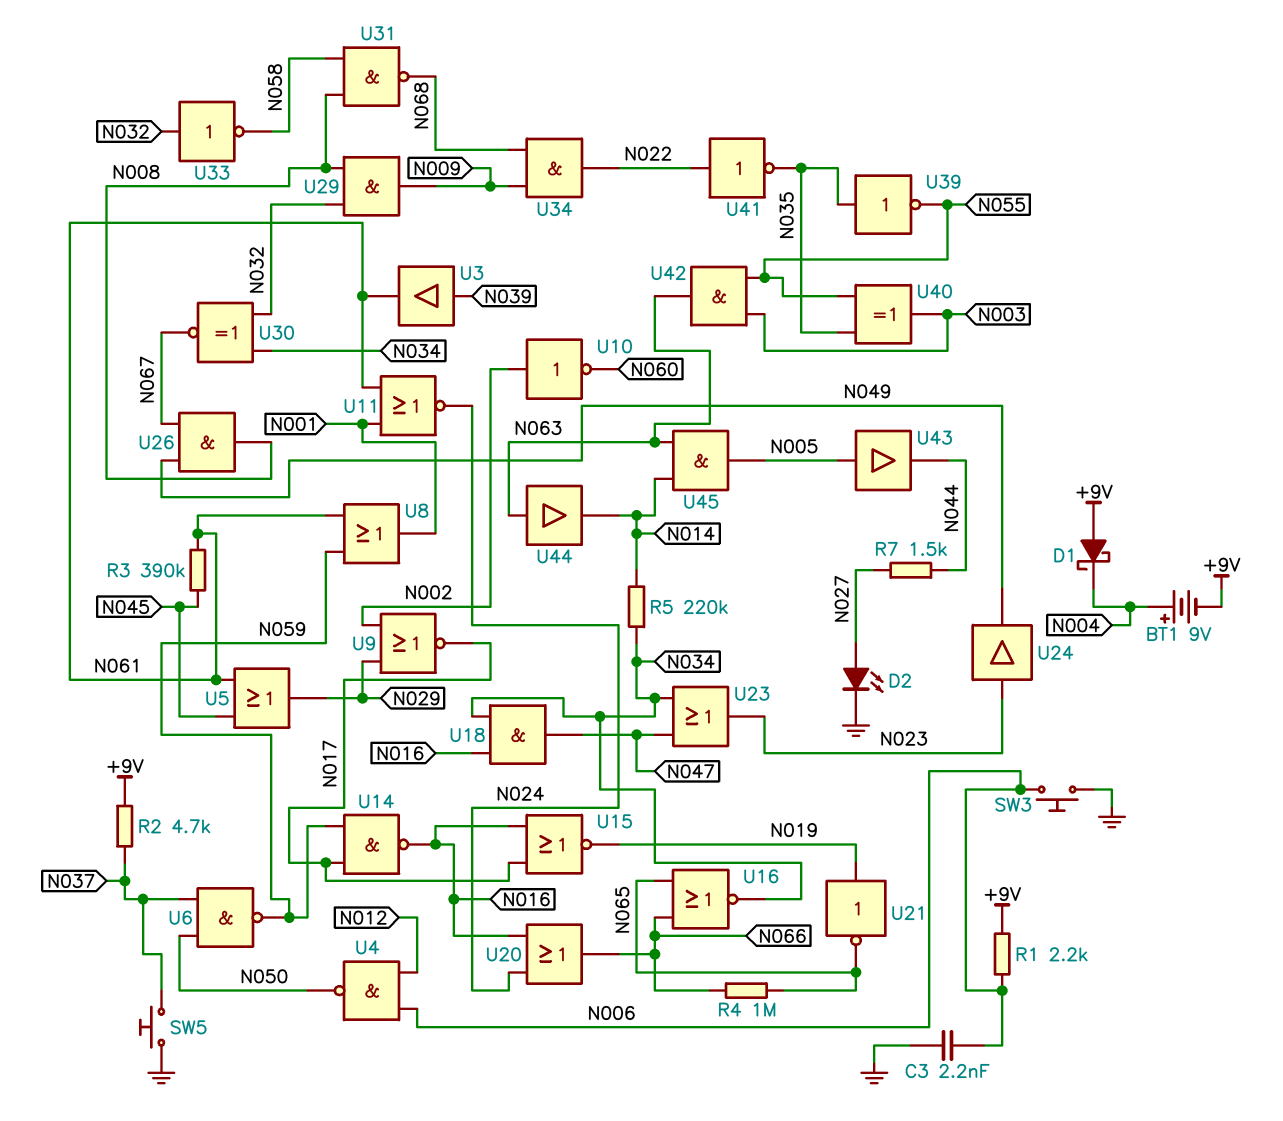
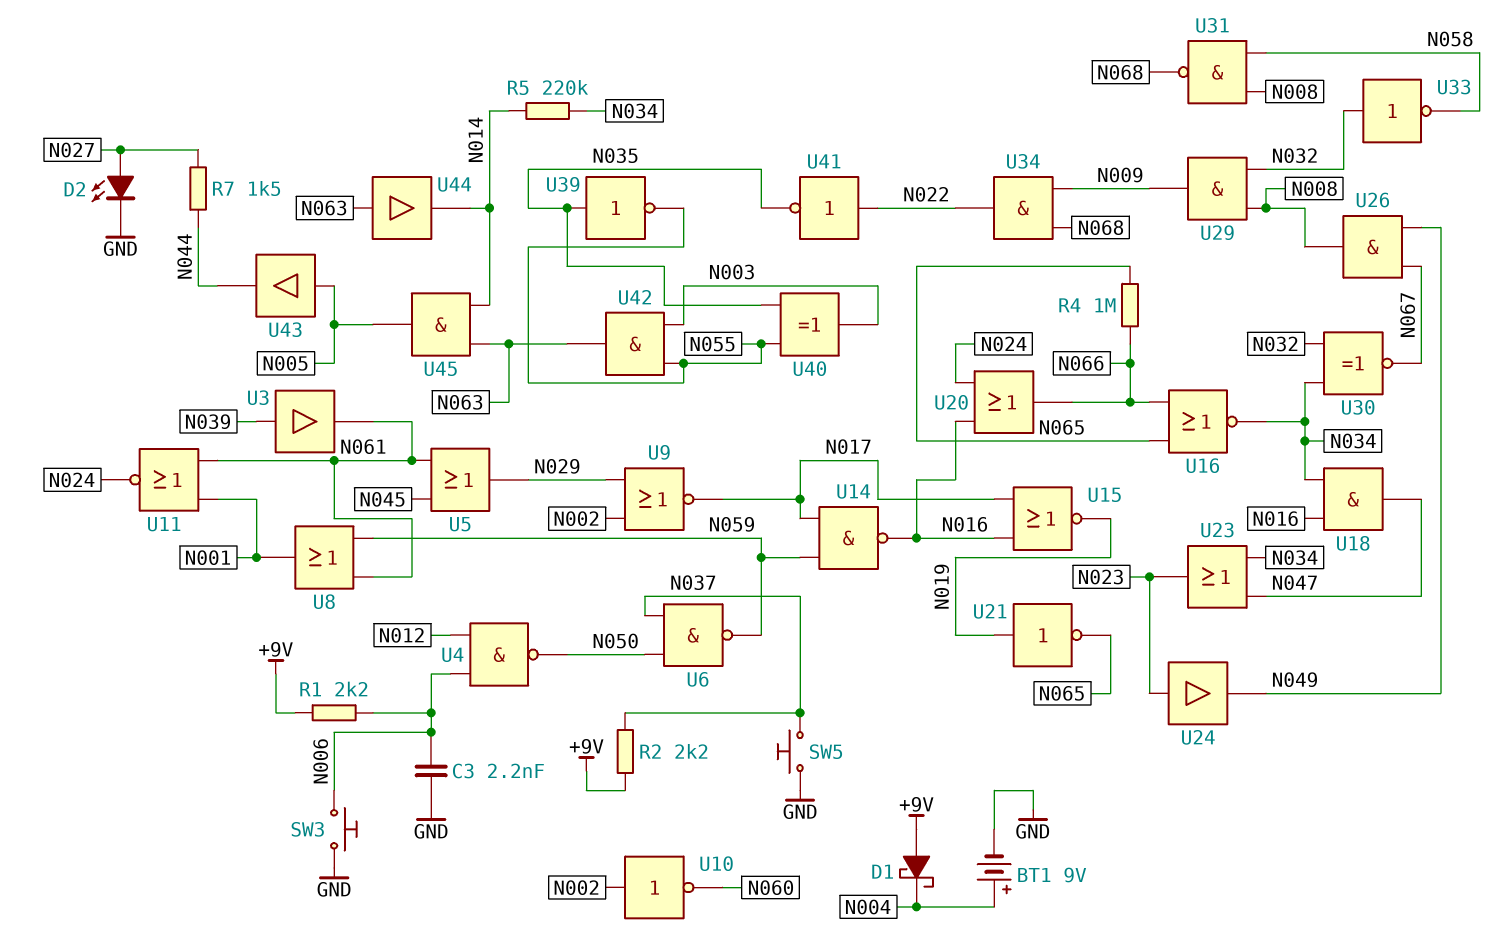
BT1: 9V (plus N004, minus +9V) -> 9V (plus N004, minus GND)
R2: 4.7k (+9V, N037) -> 2.2k (+9V, N037)
R3: 390k (N045, N061) -> none

